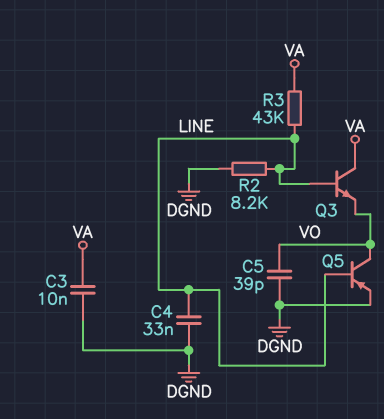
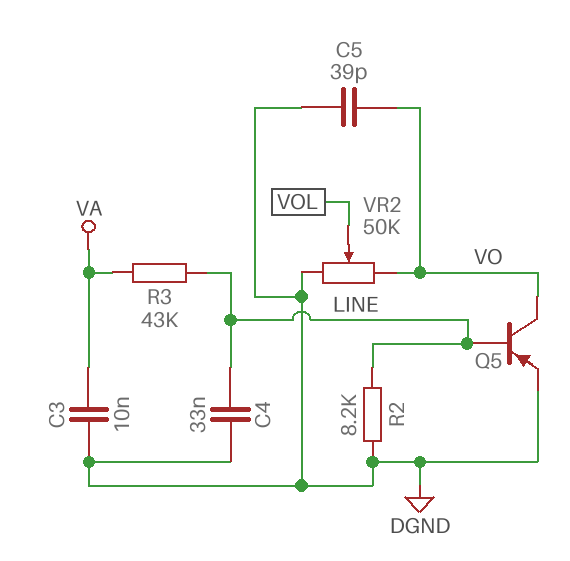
Q3: NPN (B LINE, C VA, E VO) -> none
VR2: none -> 50k (DGND, VO, wiper VOL)

